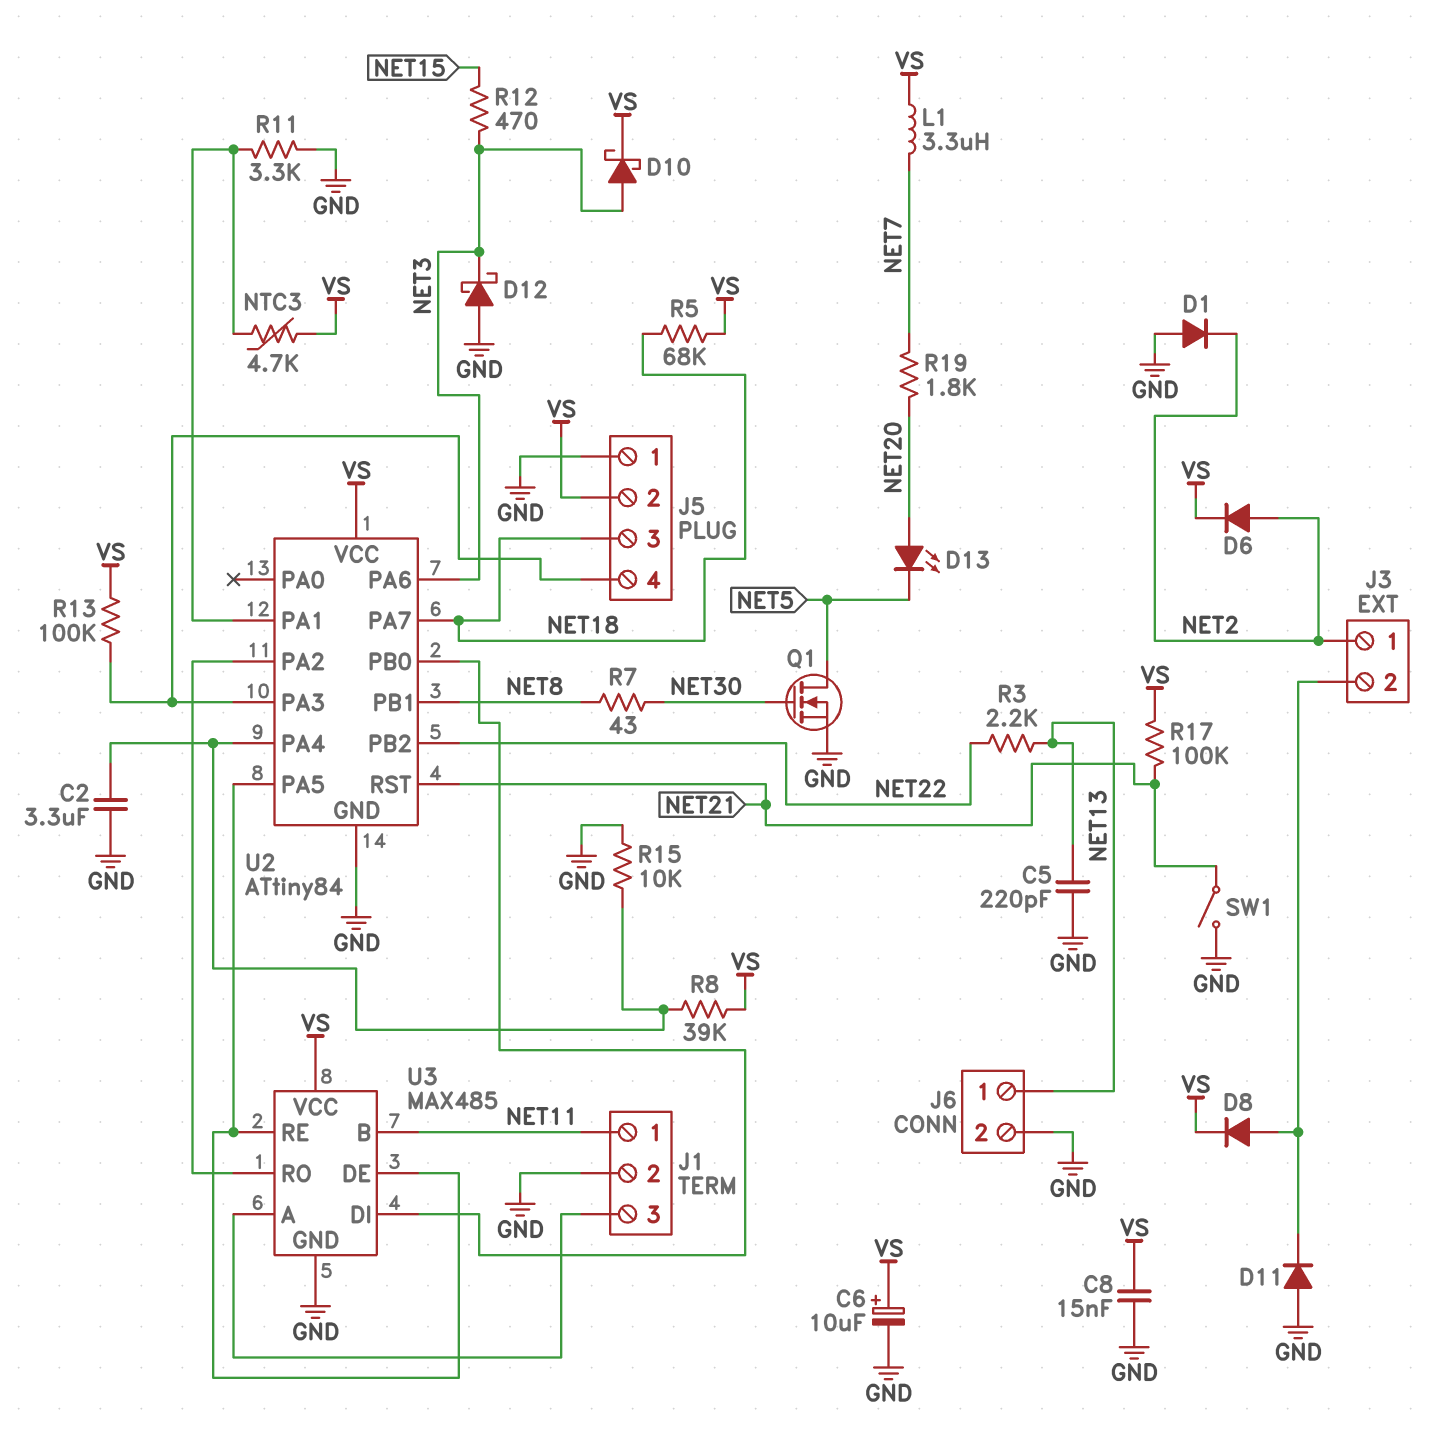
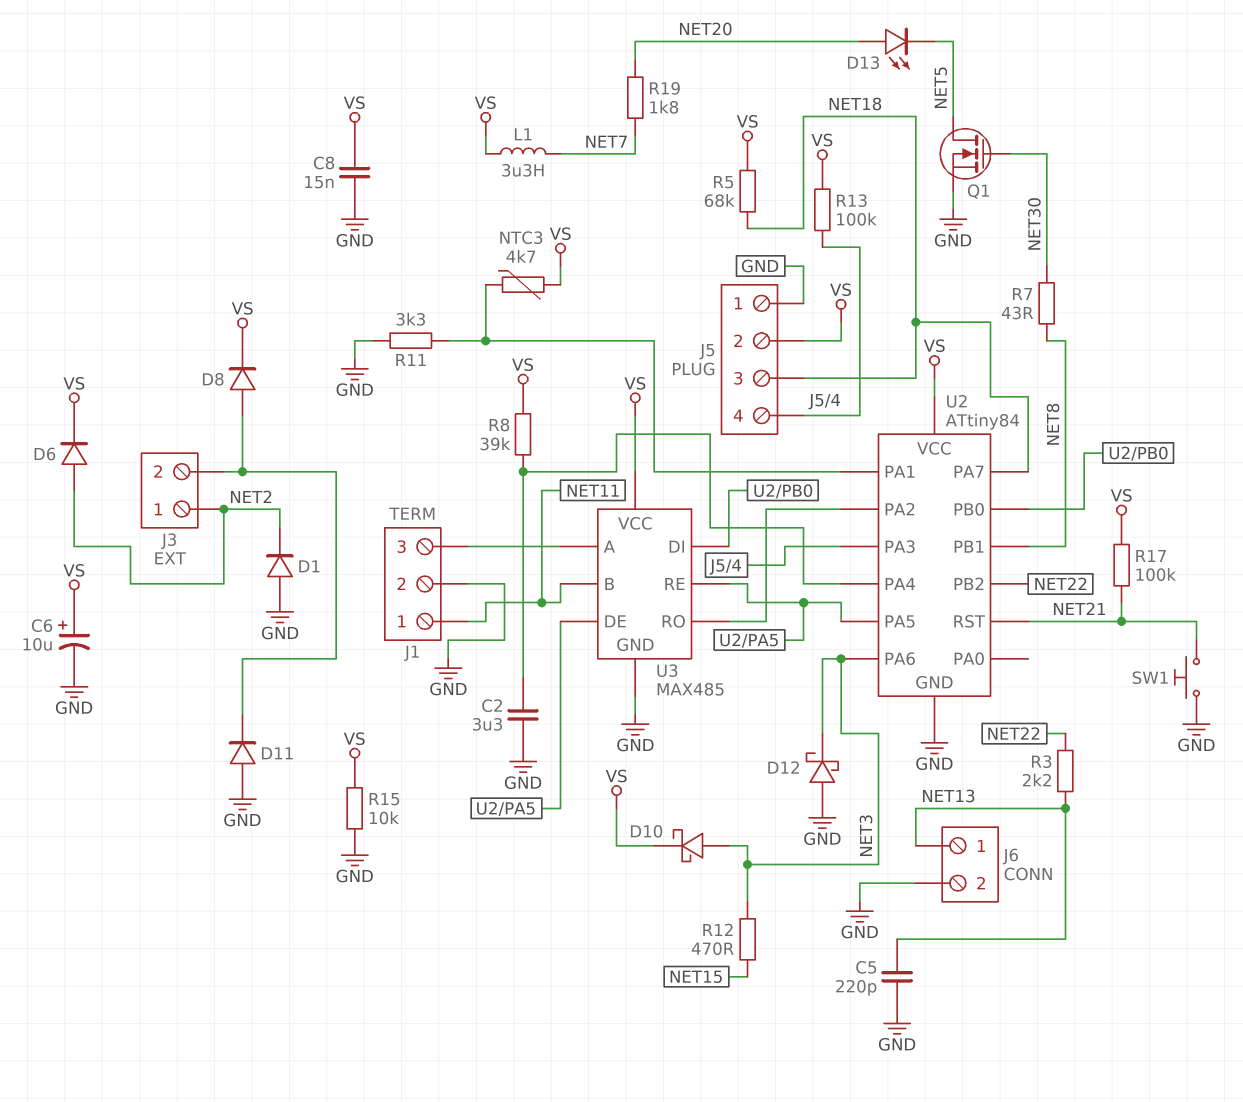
R15: 10k (GND, U2/PA4) -> 10k (GND, VS)
SW1: switch (GND, NET21) -> button (GND, NET21)

